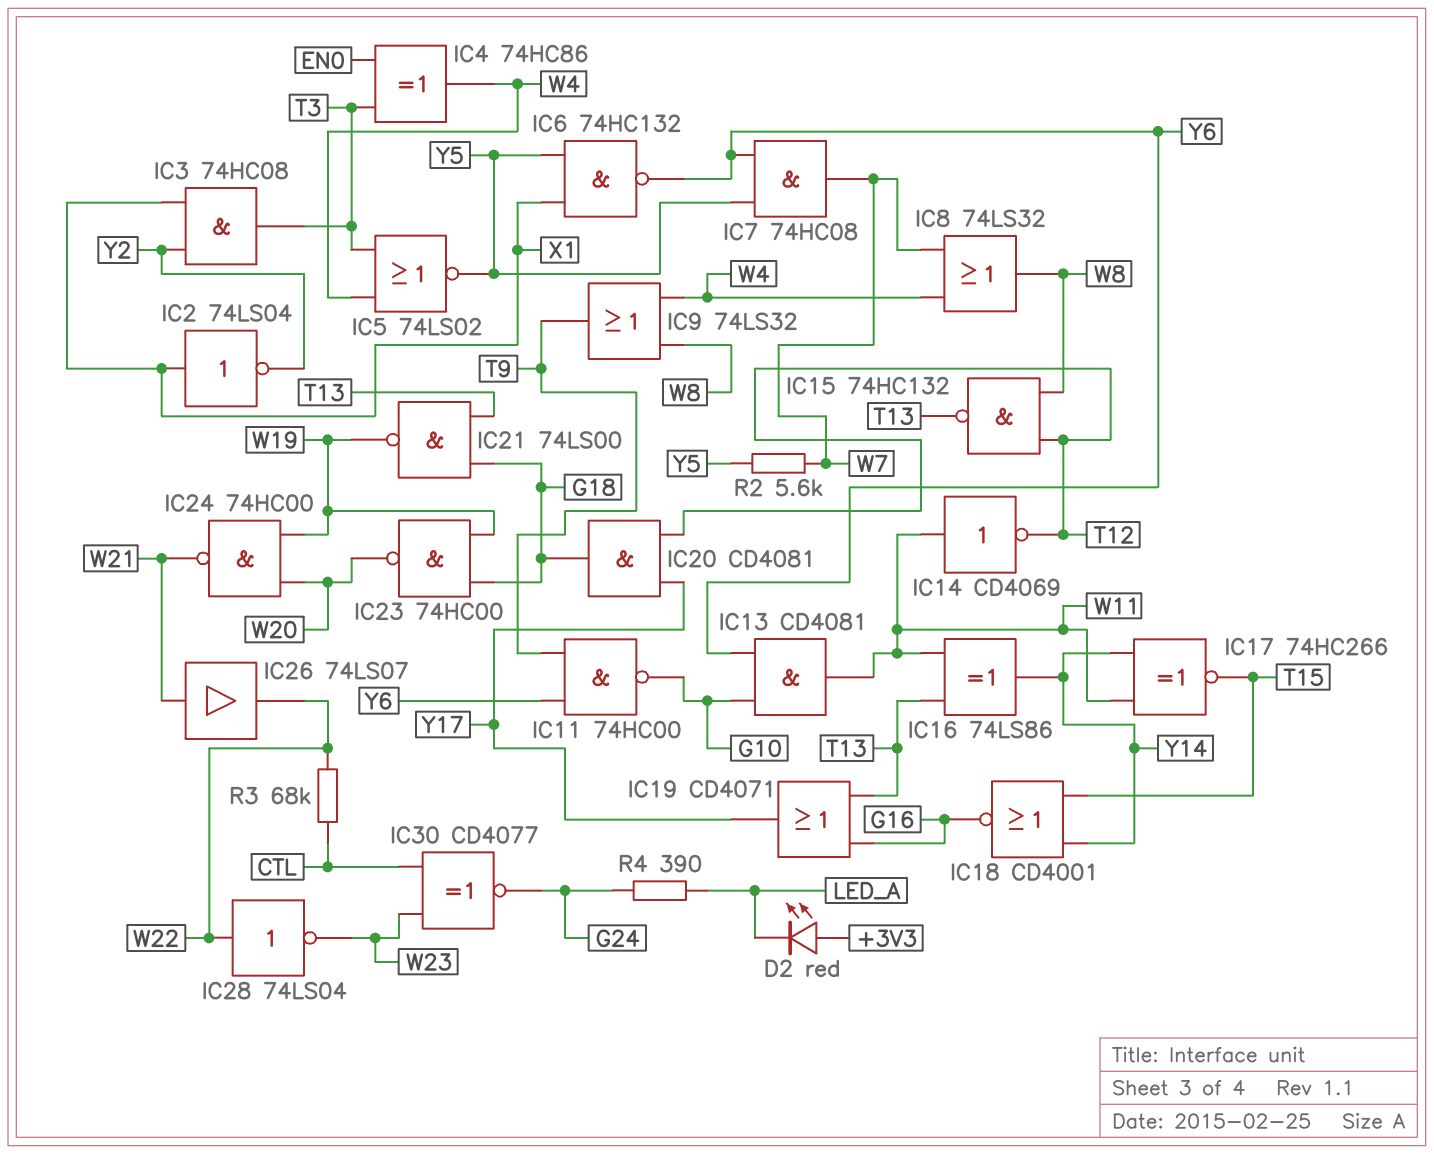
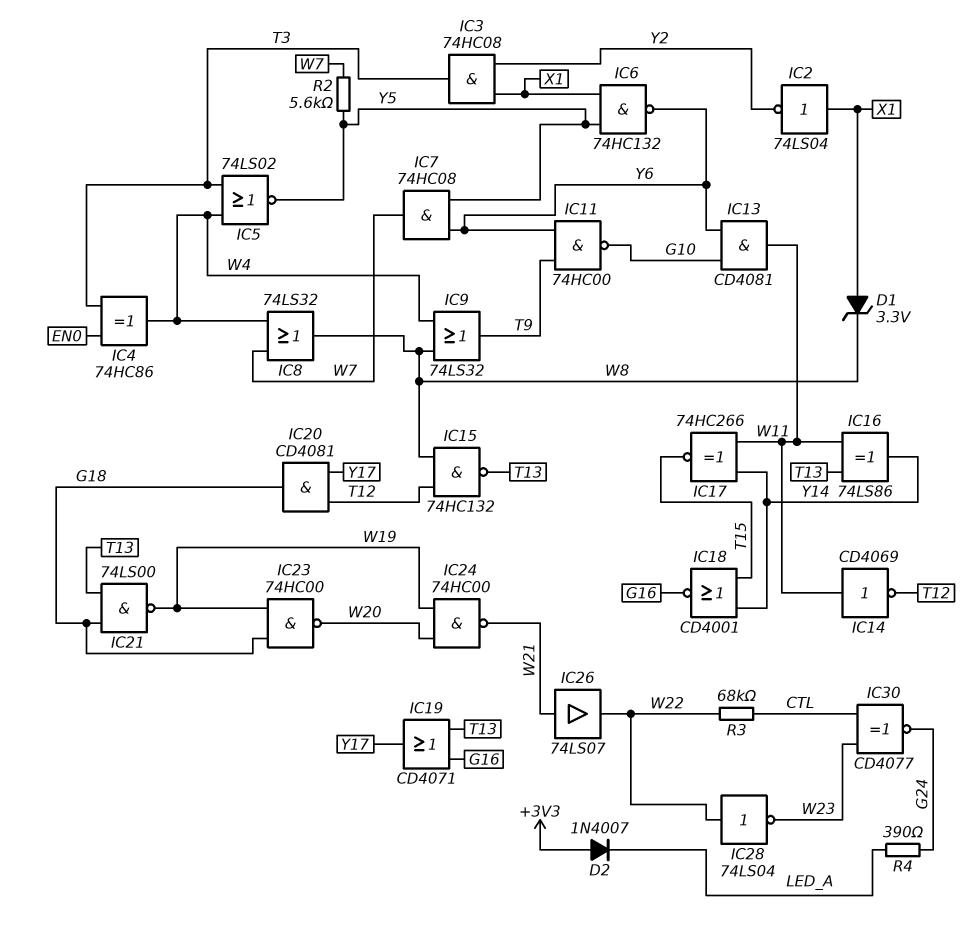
D1: none -> zener 3.3V (A X1, K W8)
D2: LED red (A +3V3, K LED_A) -> diode 1N4007 (A +3V3, K LED_A)

